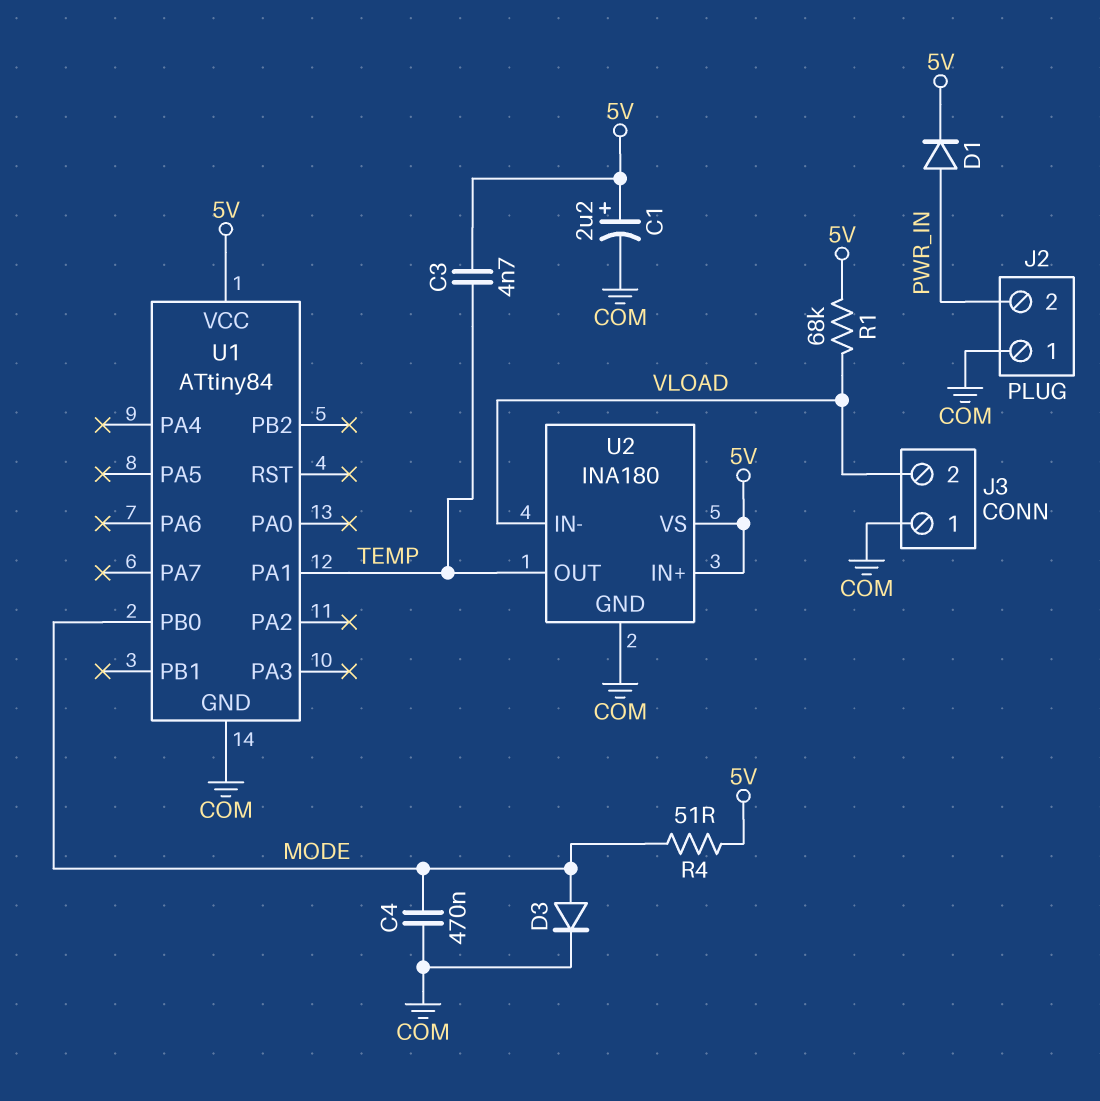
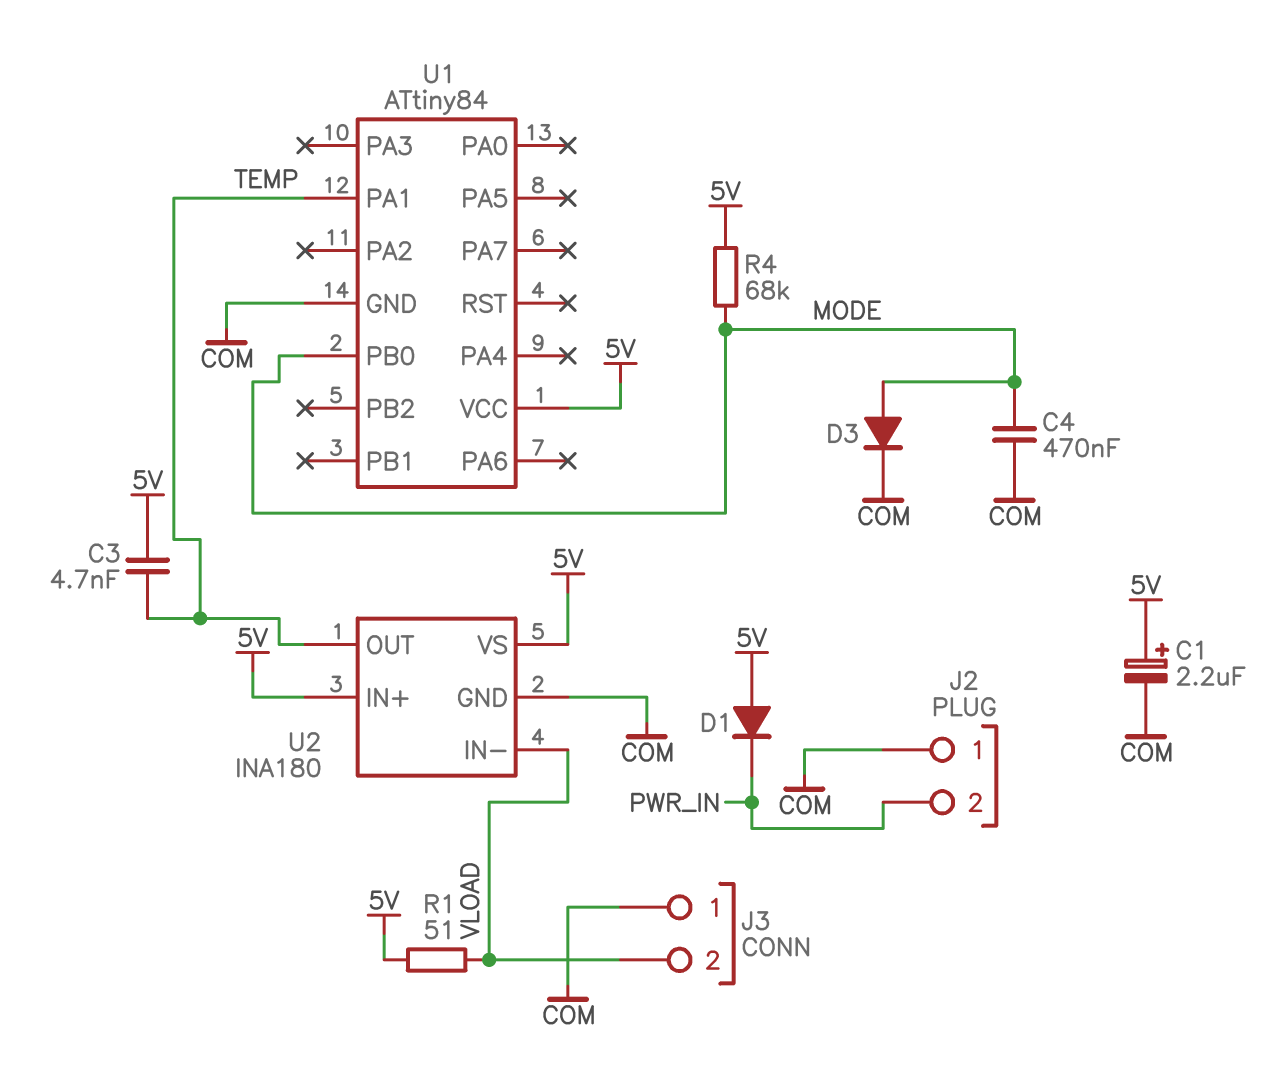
D1: diode (A PWR_IN, K 5V) -> diode (A 5V, K PWR_IN)
R1: 68k (5V, VLOAD) -> 51 (5V, VLOAD)
R4: 51 (5V, MODE) -> 68k (5V, MODE)

